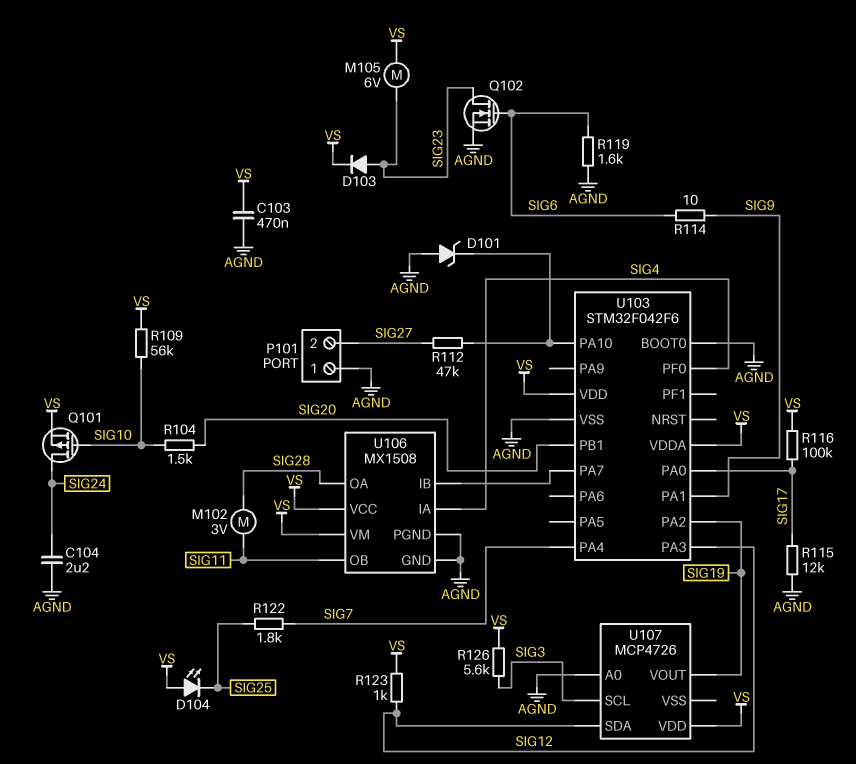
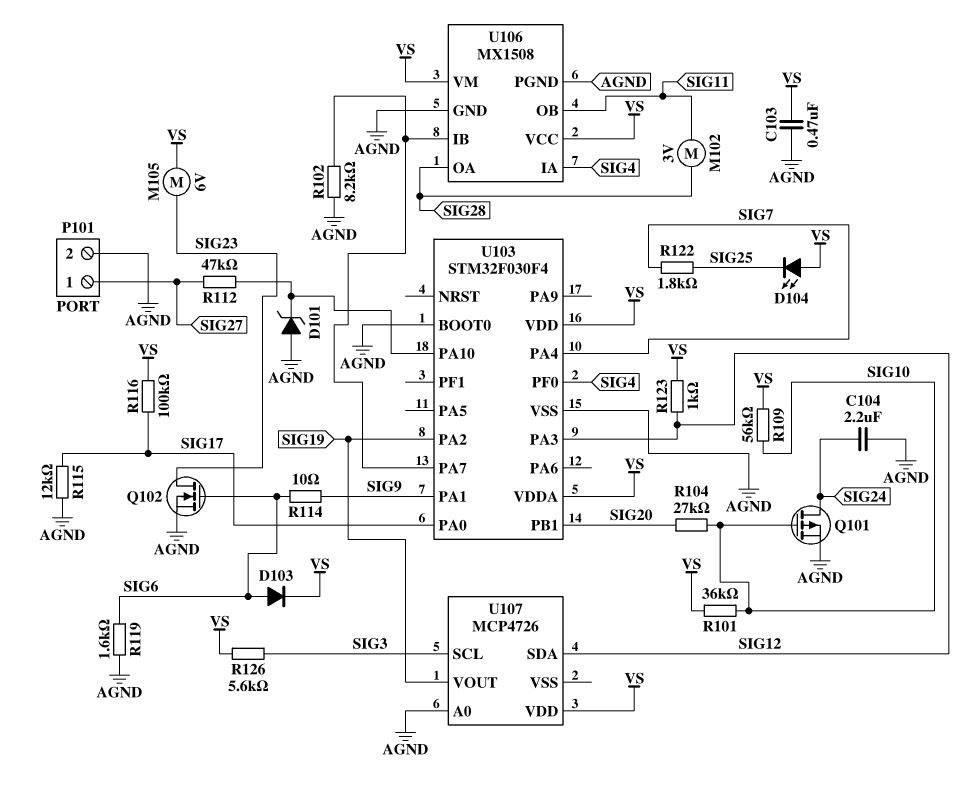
D103: diode (A SIG23, K VS) -> diode (A SIG6, K VS)
P101 pin 1: AGND -> SIG27
P101 pin 2: SIG27 -> AGND
Q101: PMOS (G SIG10, D SIG24, S VS) -> PMOS (G SIG10, D SIG24, S AGND)
R101: none -> 36k (SIG10, VS)
R102: none -> 8.2k (AGND, U103/PA7)
R104: 1.5k (SIG10, SIG20) -> 27k (SIG10, SIG20)
U103: STM32F042F6 -> STM32F030F4

